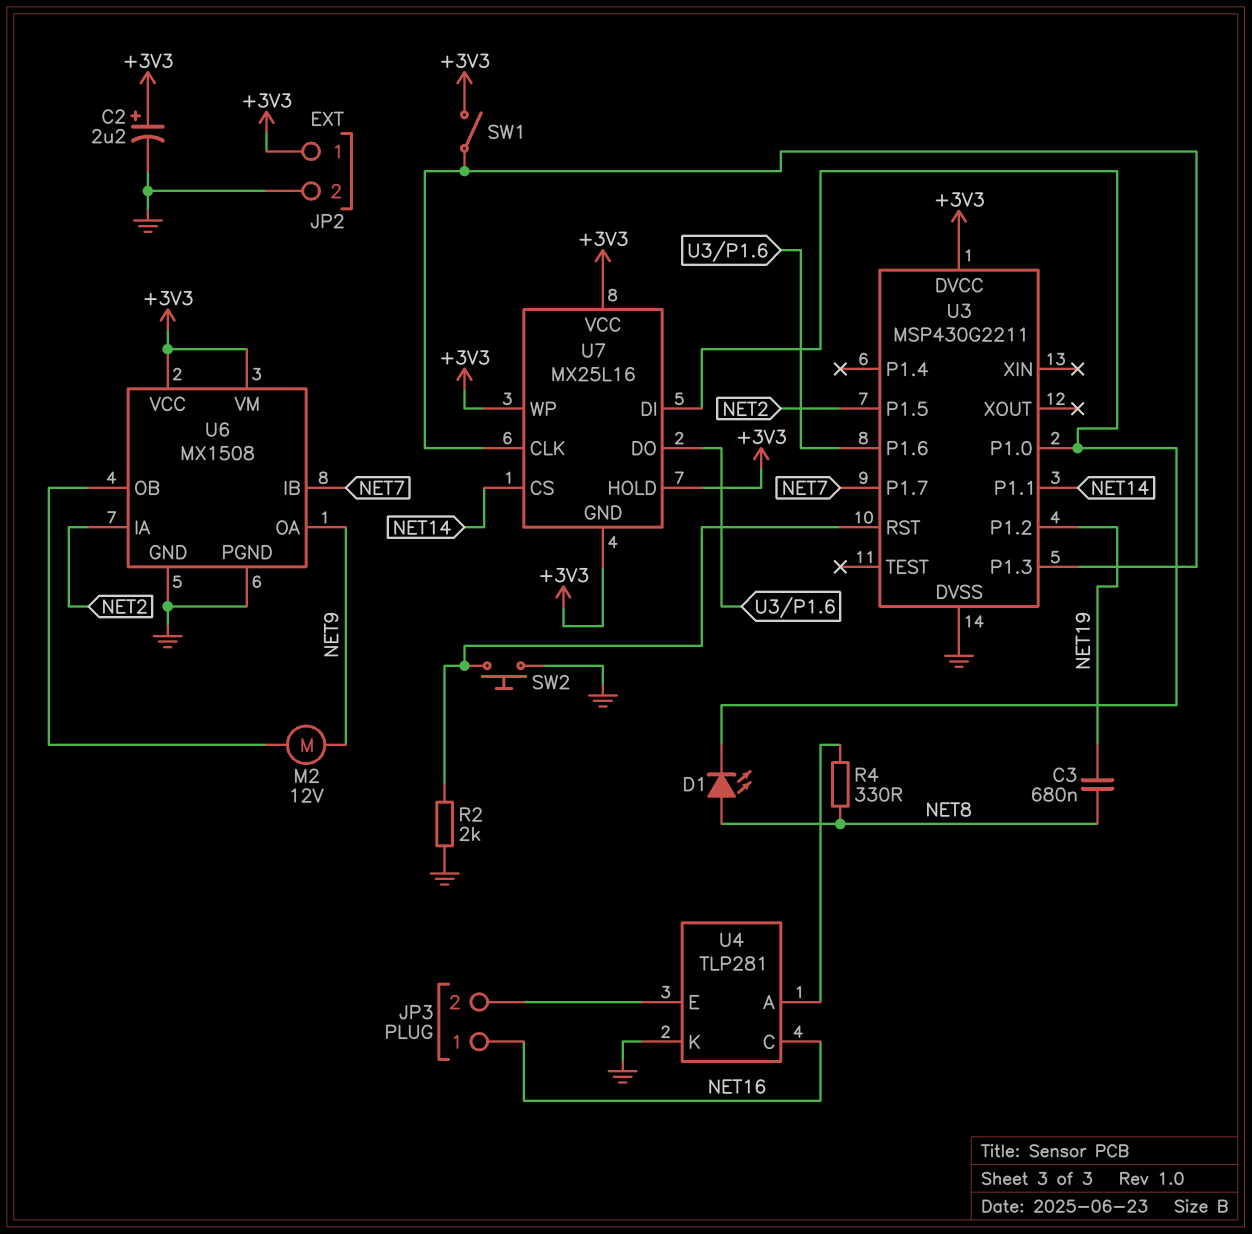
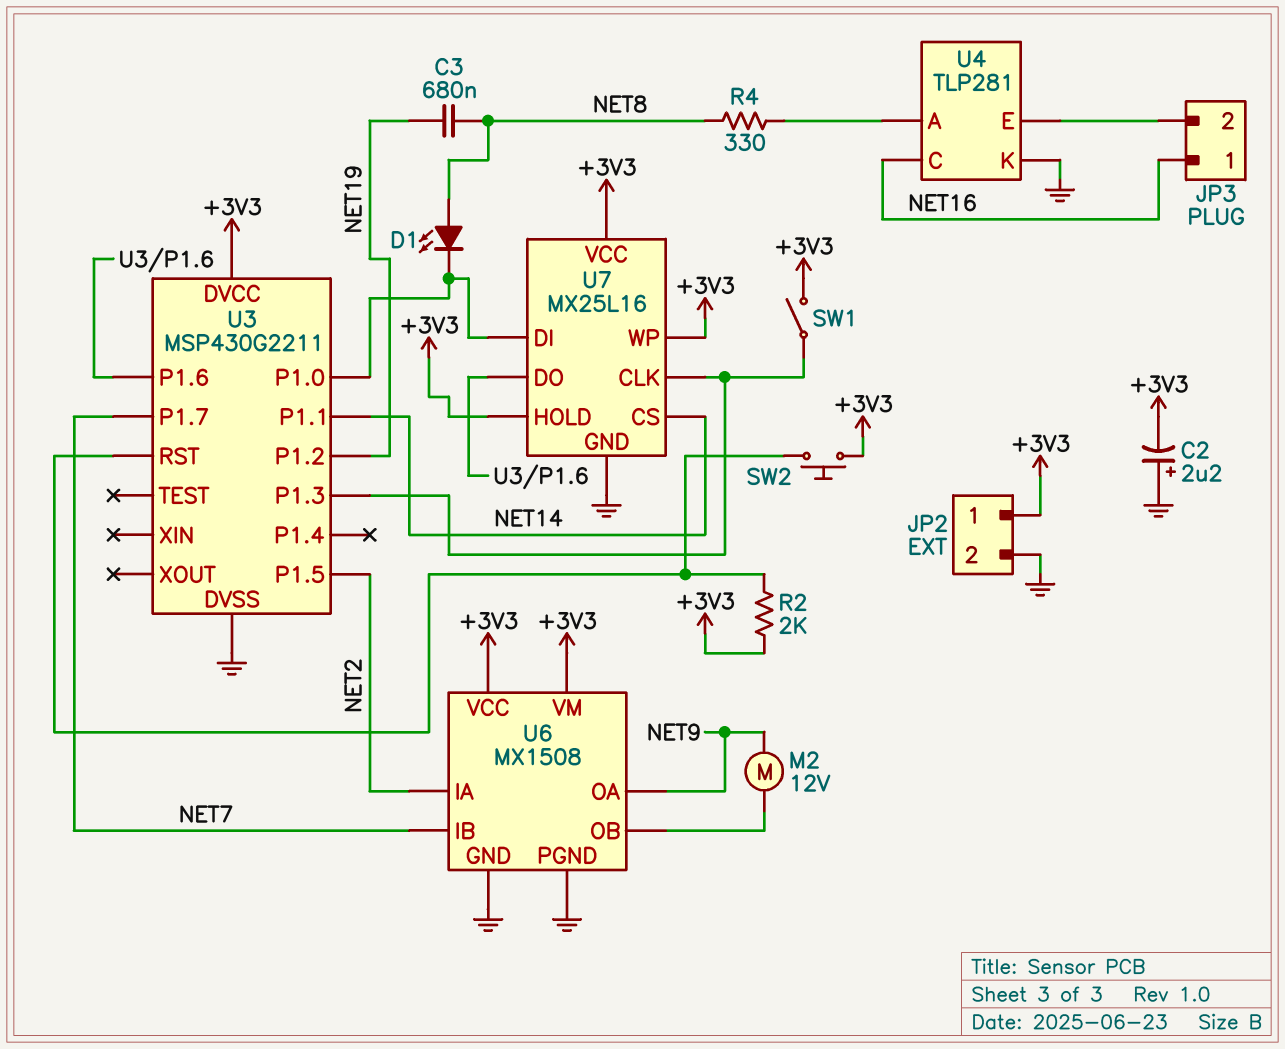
C2: 2.2uF (plus +3V3, minus GND) -> 2.2uF (plus GND, minus +3V3)
R2: 2k (GND, U3/RST) -> 2k (+3V3, U3/RST)
SW2: button (GND, U3/RST) -> button (+3V3, U3/RST)
U7 pin GND: +3V3 -> GND

